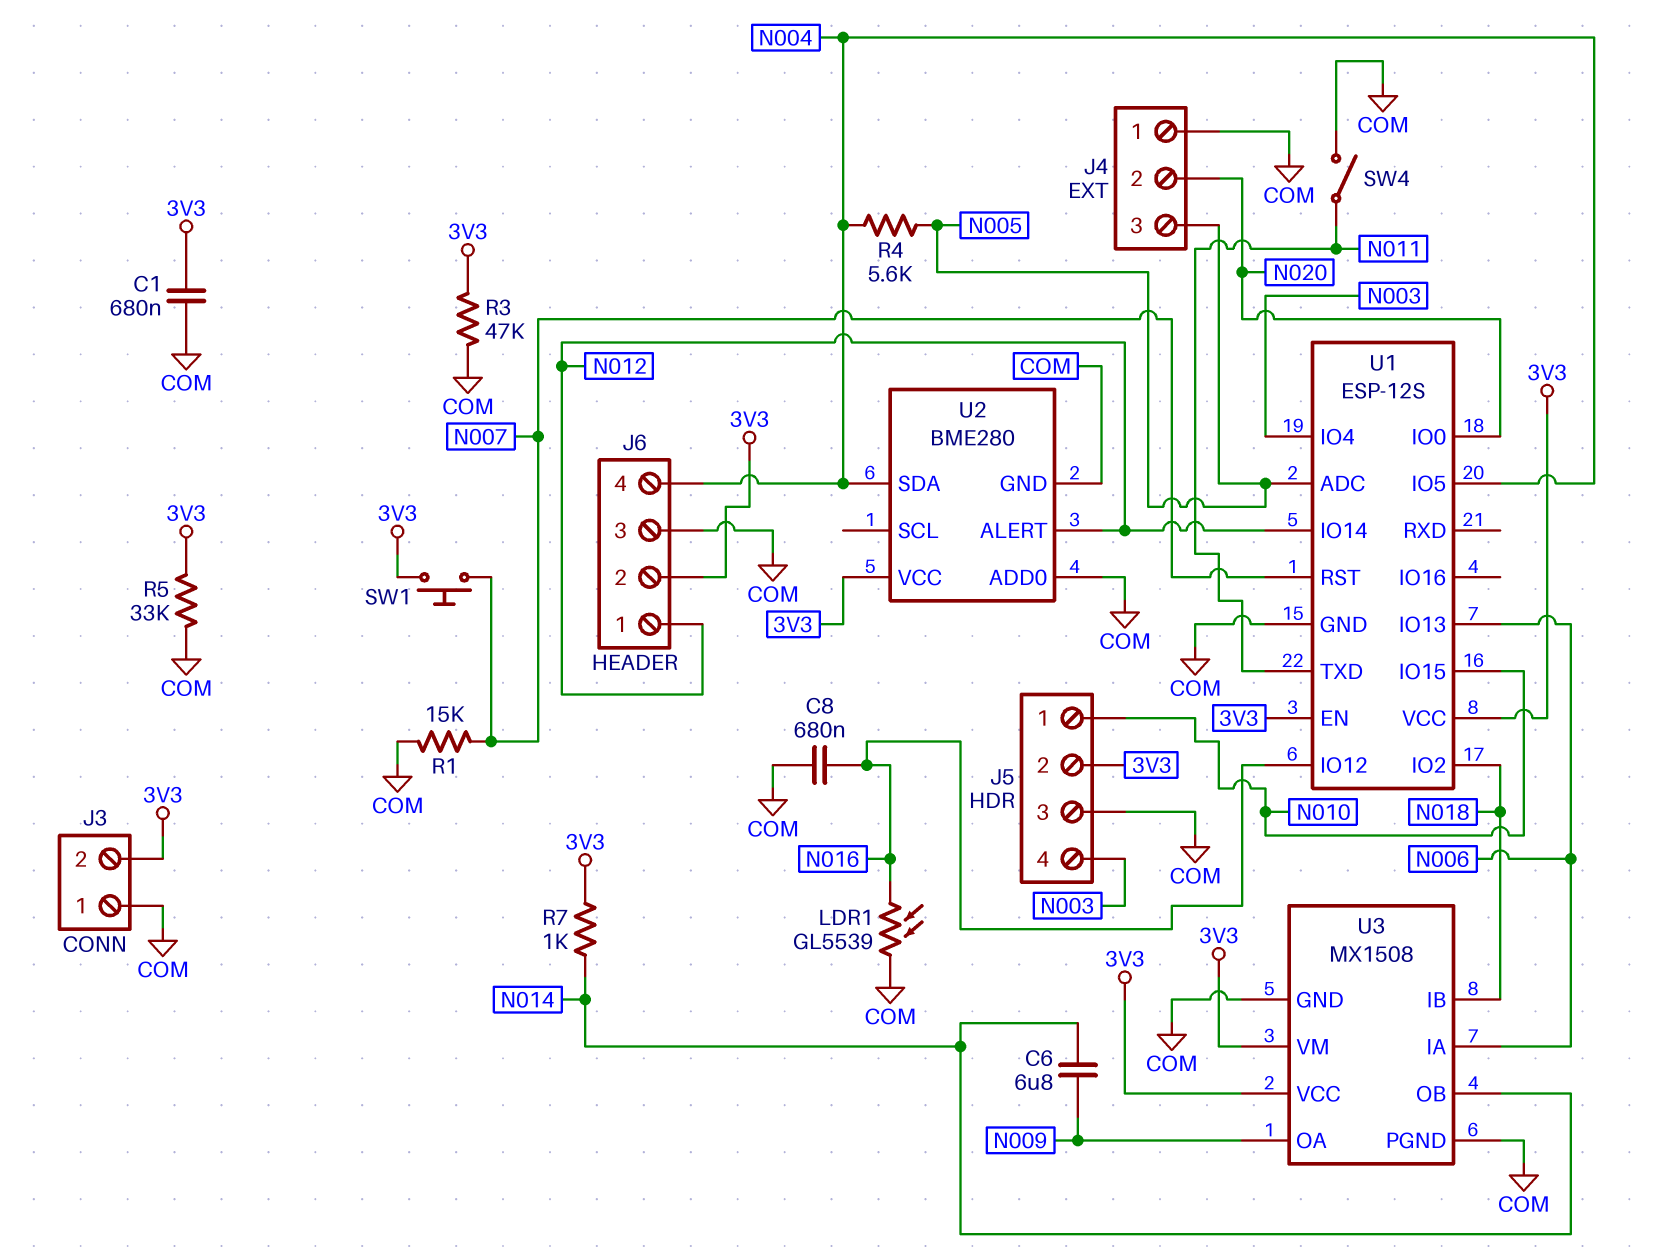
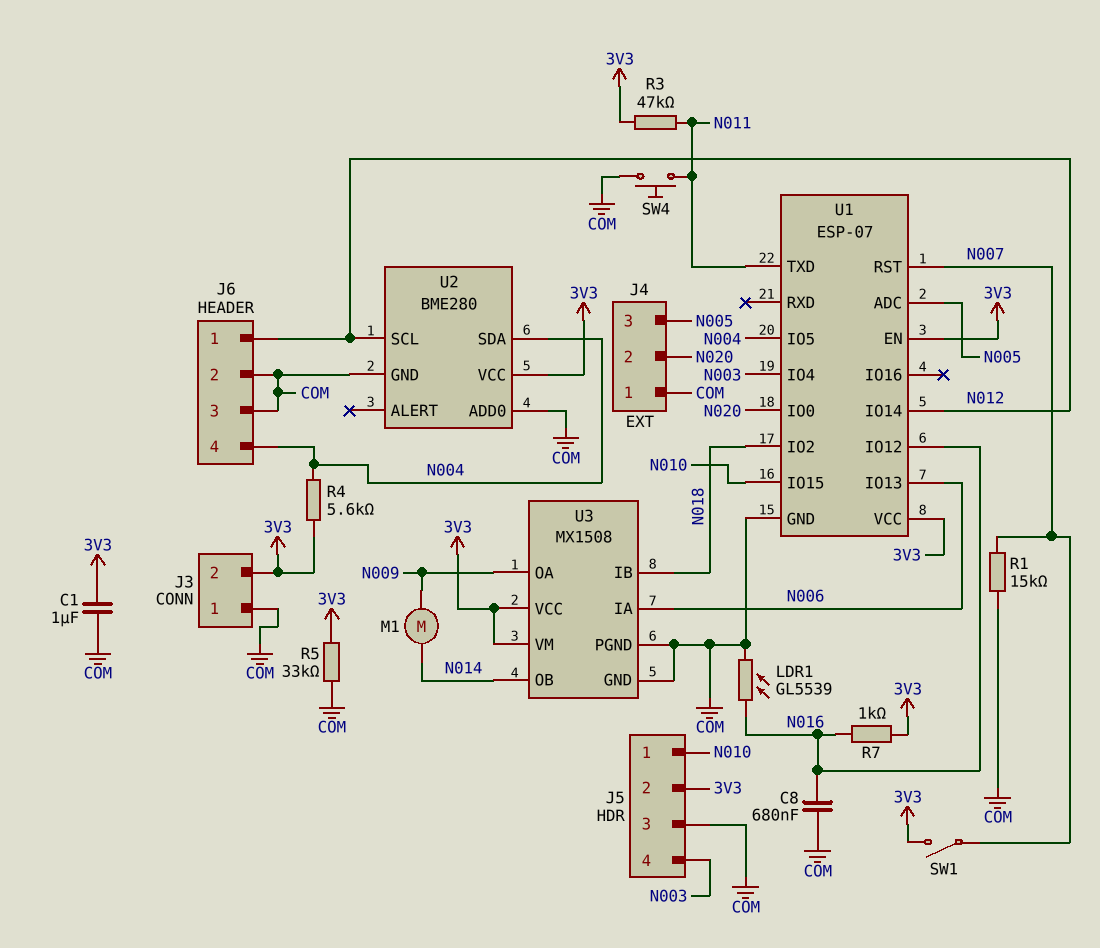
C1: 680nF (3V3, COM) -> 1uF (3V3, COM)
C6: 6.8uF (N009, N014) -> none
J6 pin 2: 3V3 -> COM
M1: none -> motor (N009, N014)
R3: 47k (3V3, COM) -> 47k (3V3, N011)
R4: 5.6k (N004, N005) -> 5.6k (3V3, N004)
R7: 1k (3V3, N014) -> 1k (3V3, N016)
SW1: button (3V3, N007) -> switch (3V3, N007)
SW4: switch (COM, N011) -> button (COM, N011)
U1: ESP-12S -> ESP-07
U2 pin ALERT: N012 -> none
U2 pin SCL: none -> N012

